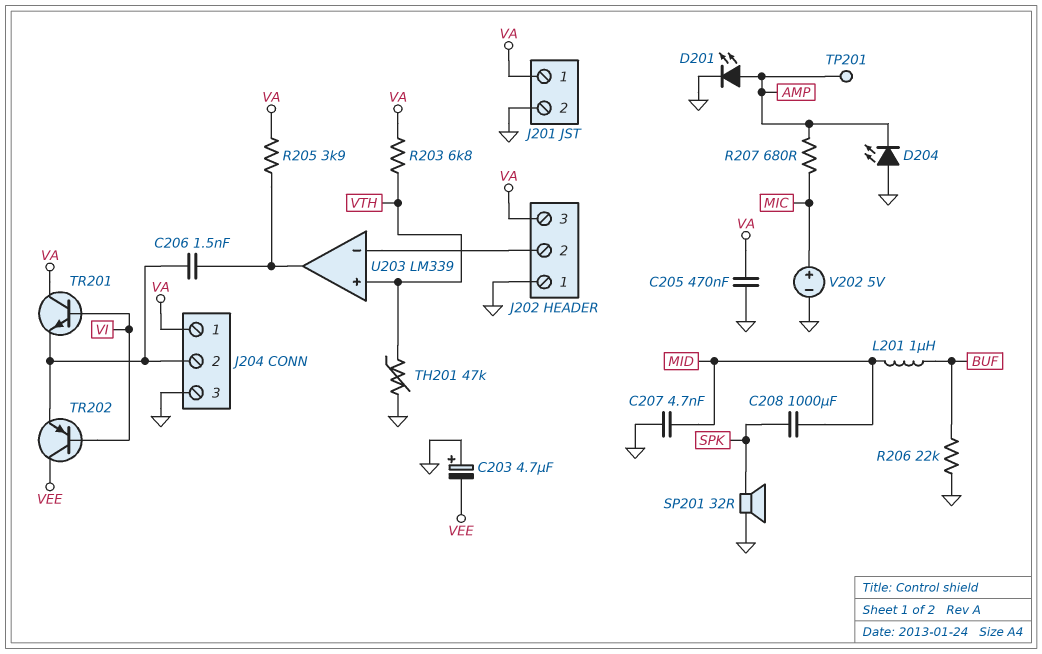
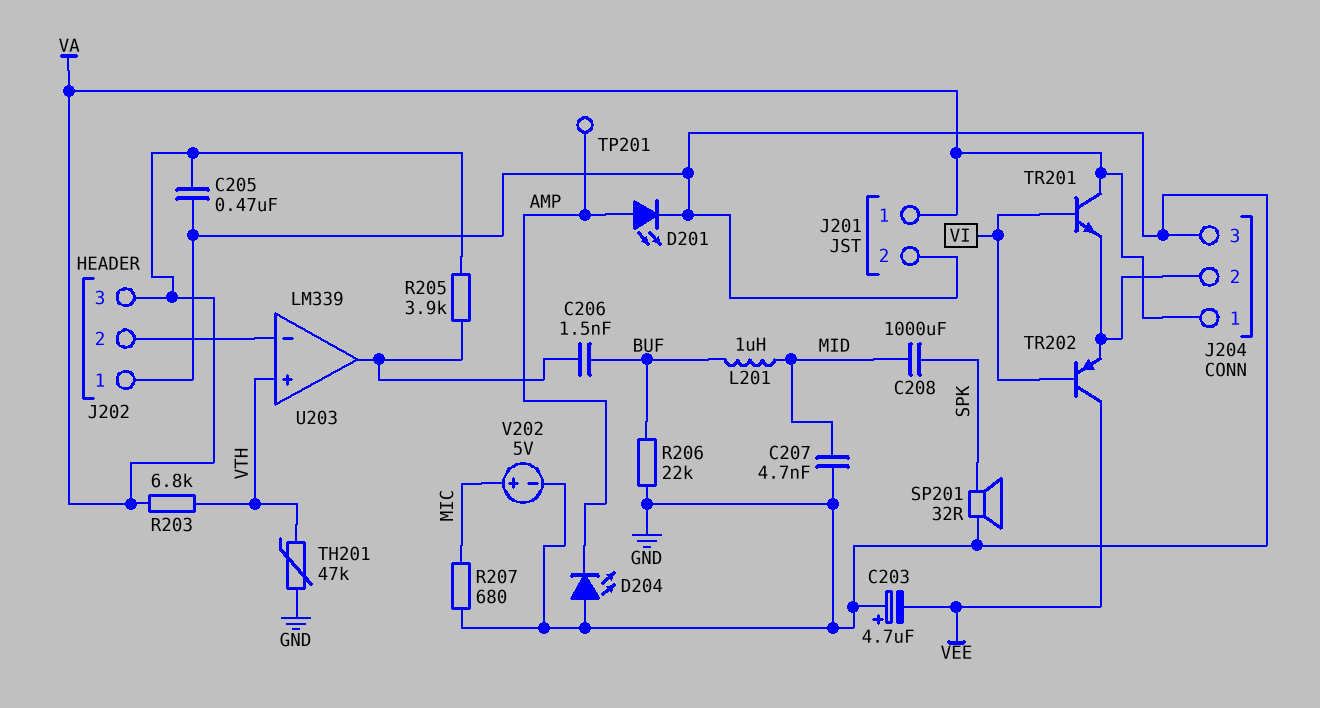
C206: 1.5nF (J204/2, U203/out) -> 1.5nF (BUF, U203/out)
R207: 680 (AMP, MIC) -> 680 (GND, MIC)

